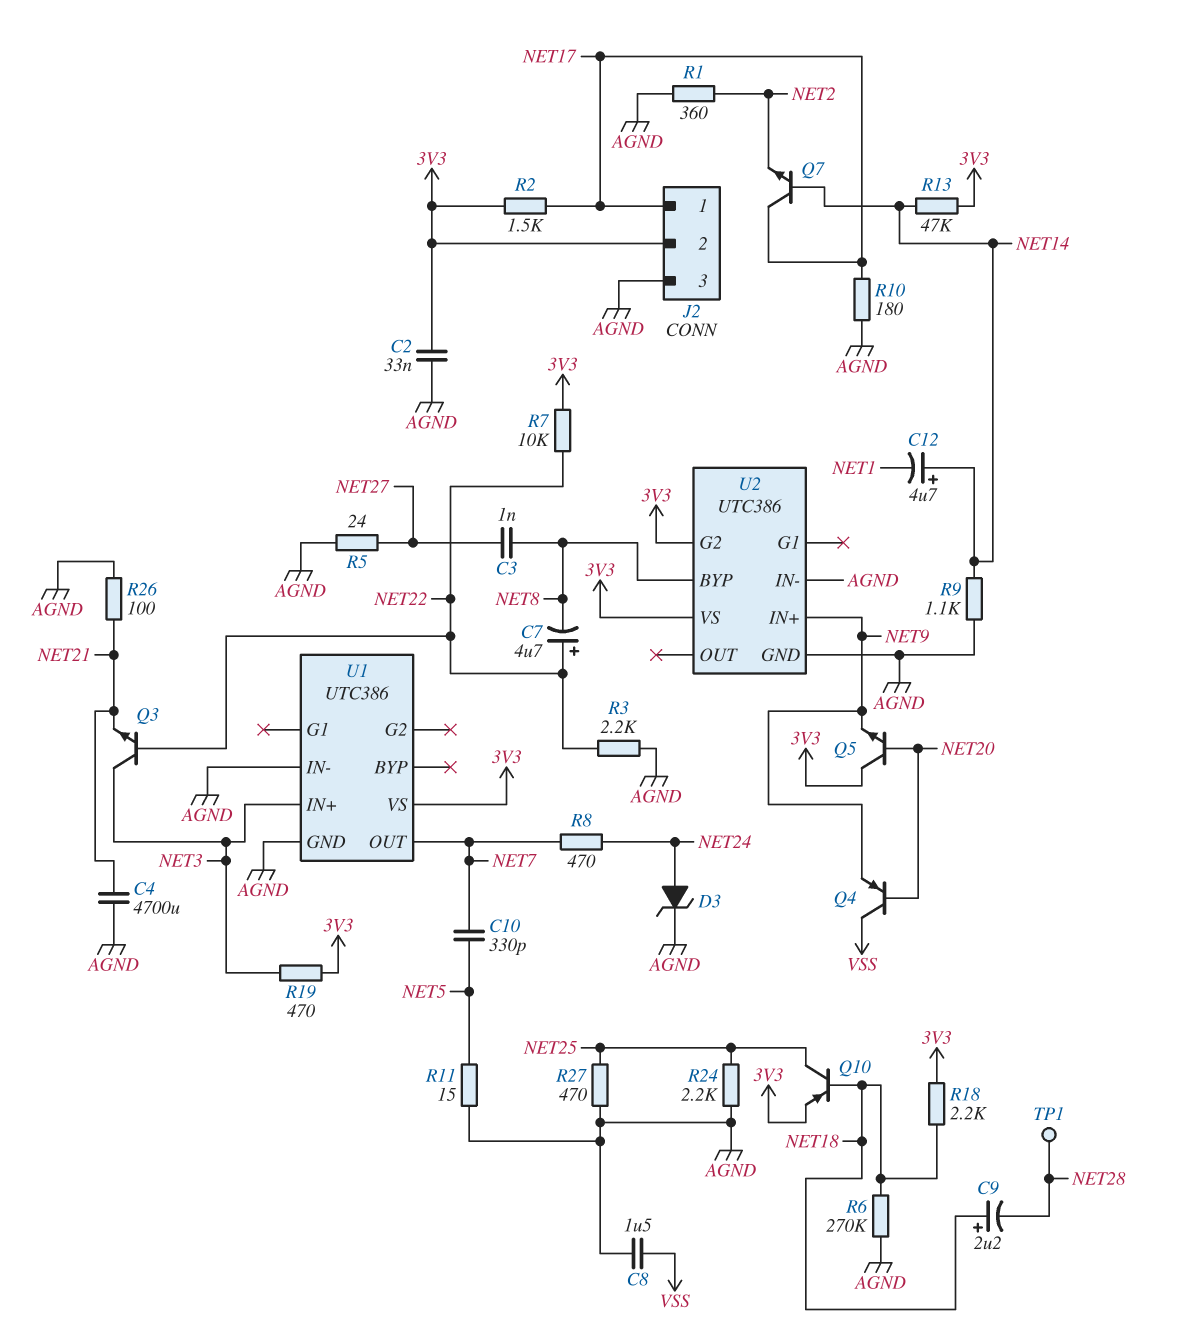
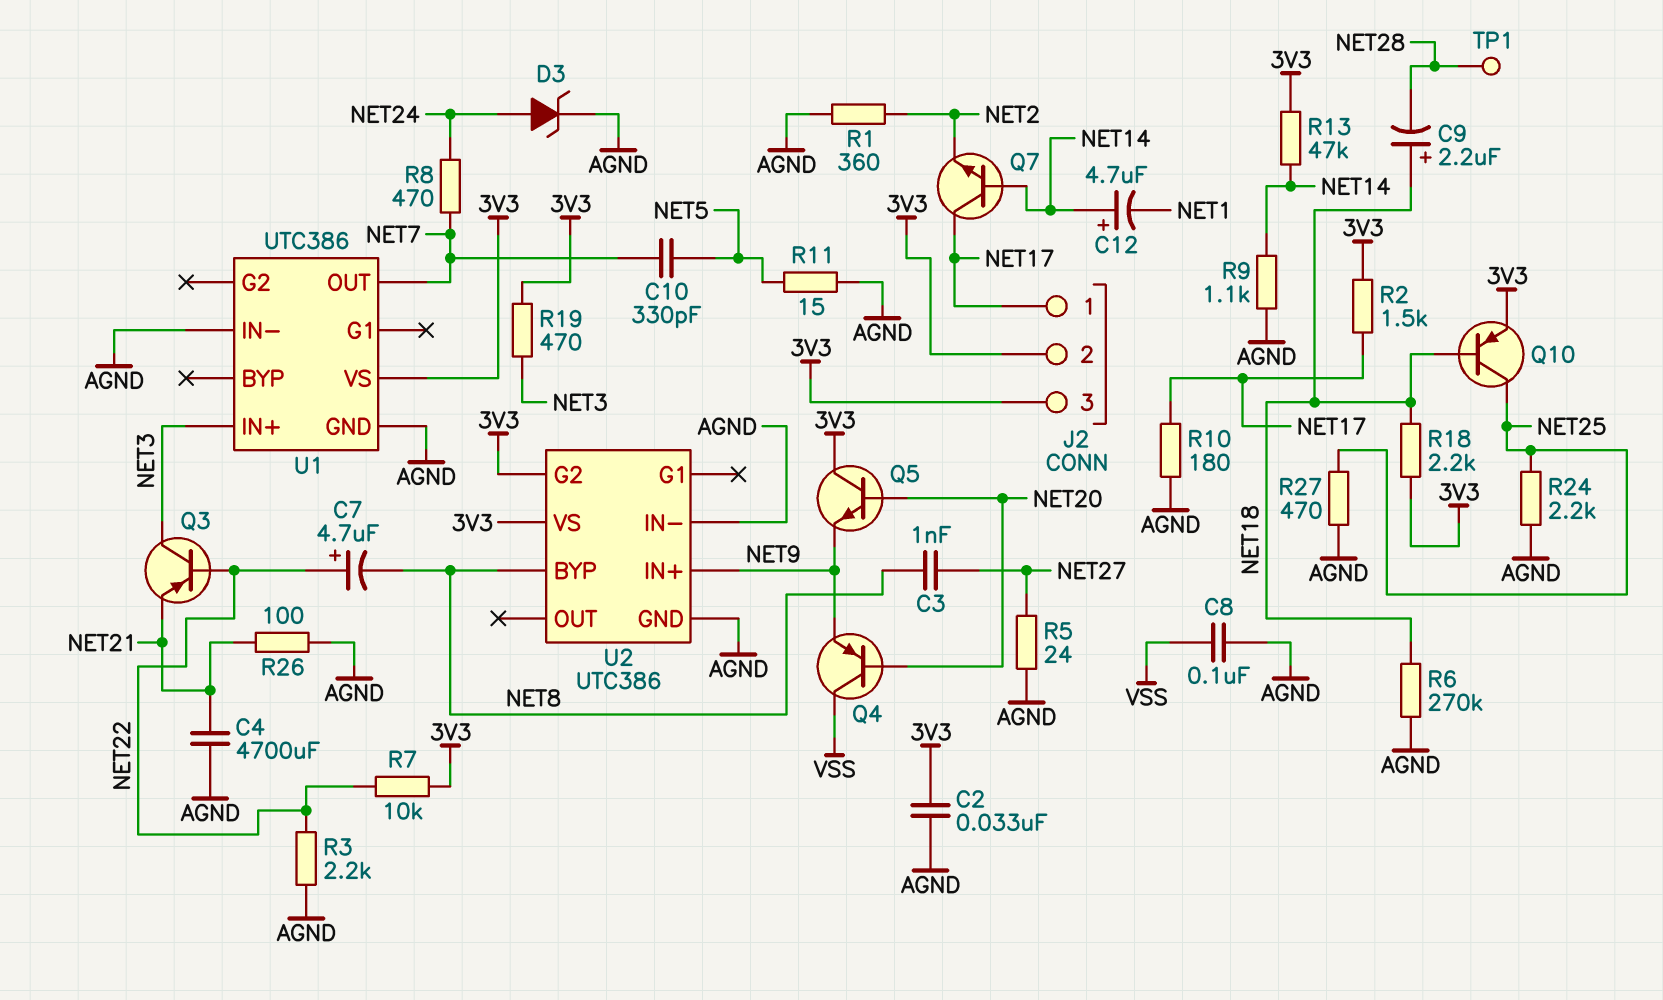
C8: 1.5uF (AGND, VSS) -> 100nF (AGND, VSS)
J2 pin 3: AGND -> 3V3
Q3: NPN (B NET22, C NET3, E NET21) -> PNP (B NET22, C NET3, E NET21)

